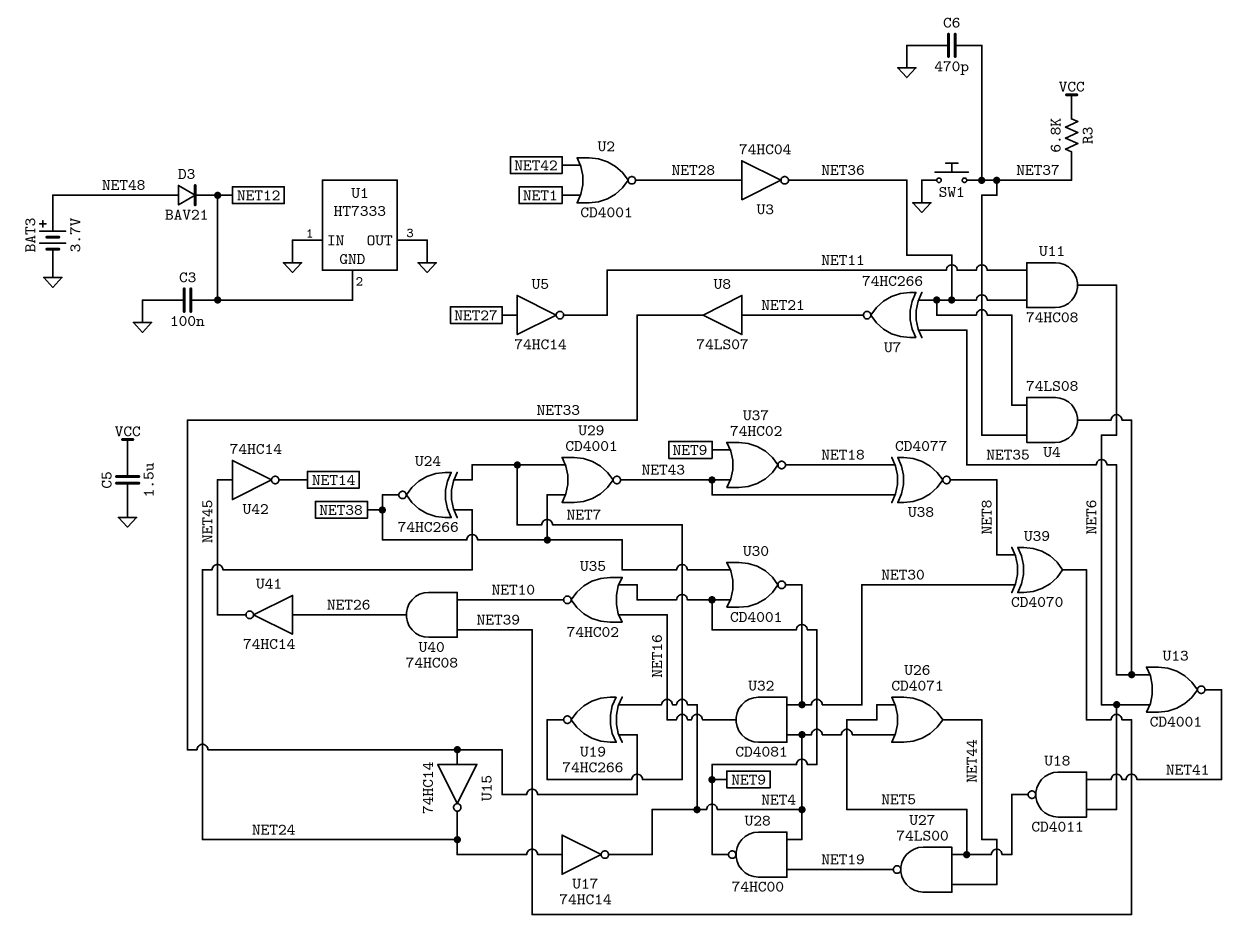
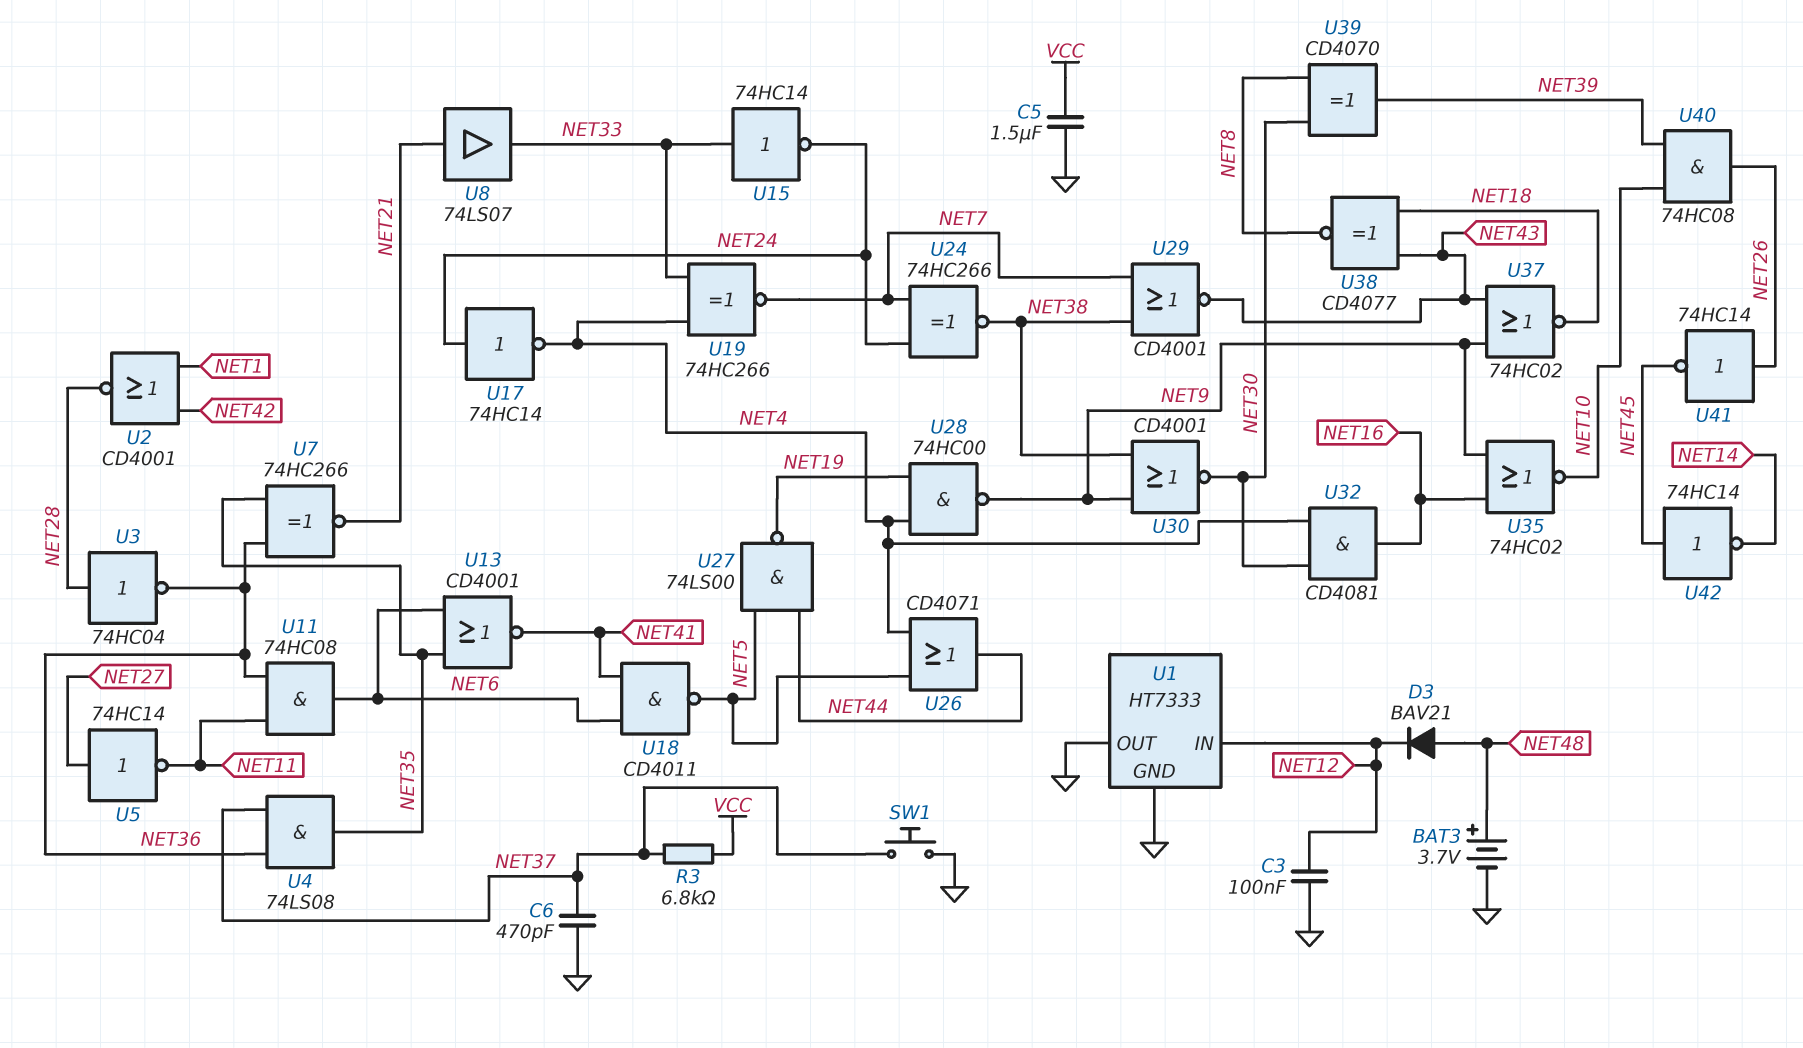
U1 pin GND: NET12 -> GND
U1 pin IN: GND -> NET12

